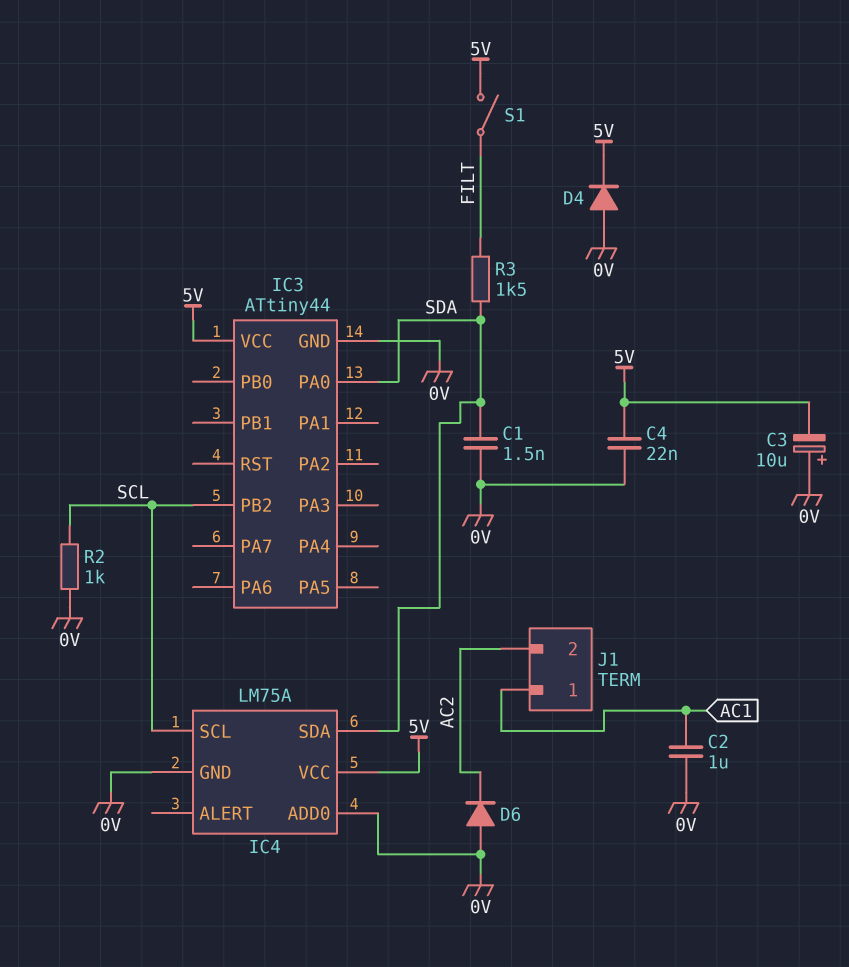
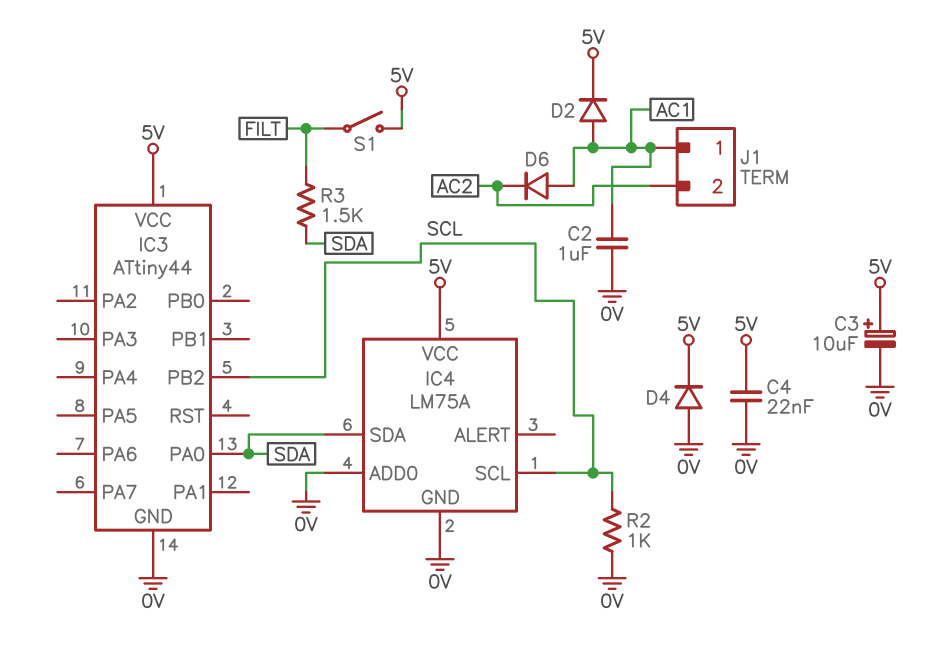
C1: 1.5nF (0V, SDA) -> none
C3: 10uF (plus 0V, minus 5V) -> 10uF (plus 5V, minus 0V)
D2: none -> diode (A AC1, K 5V)
D6: diode (A 0V, K AC2) -> diode (A AC1, K AC2)

